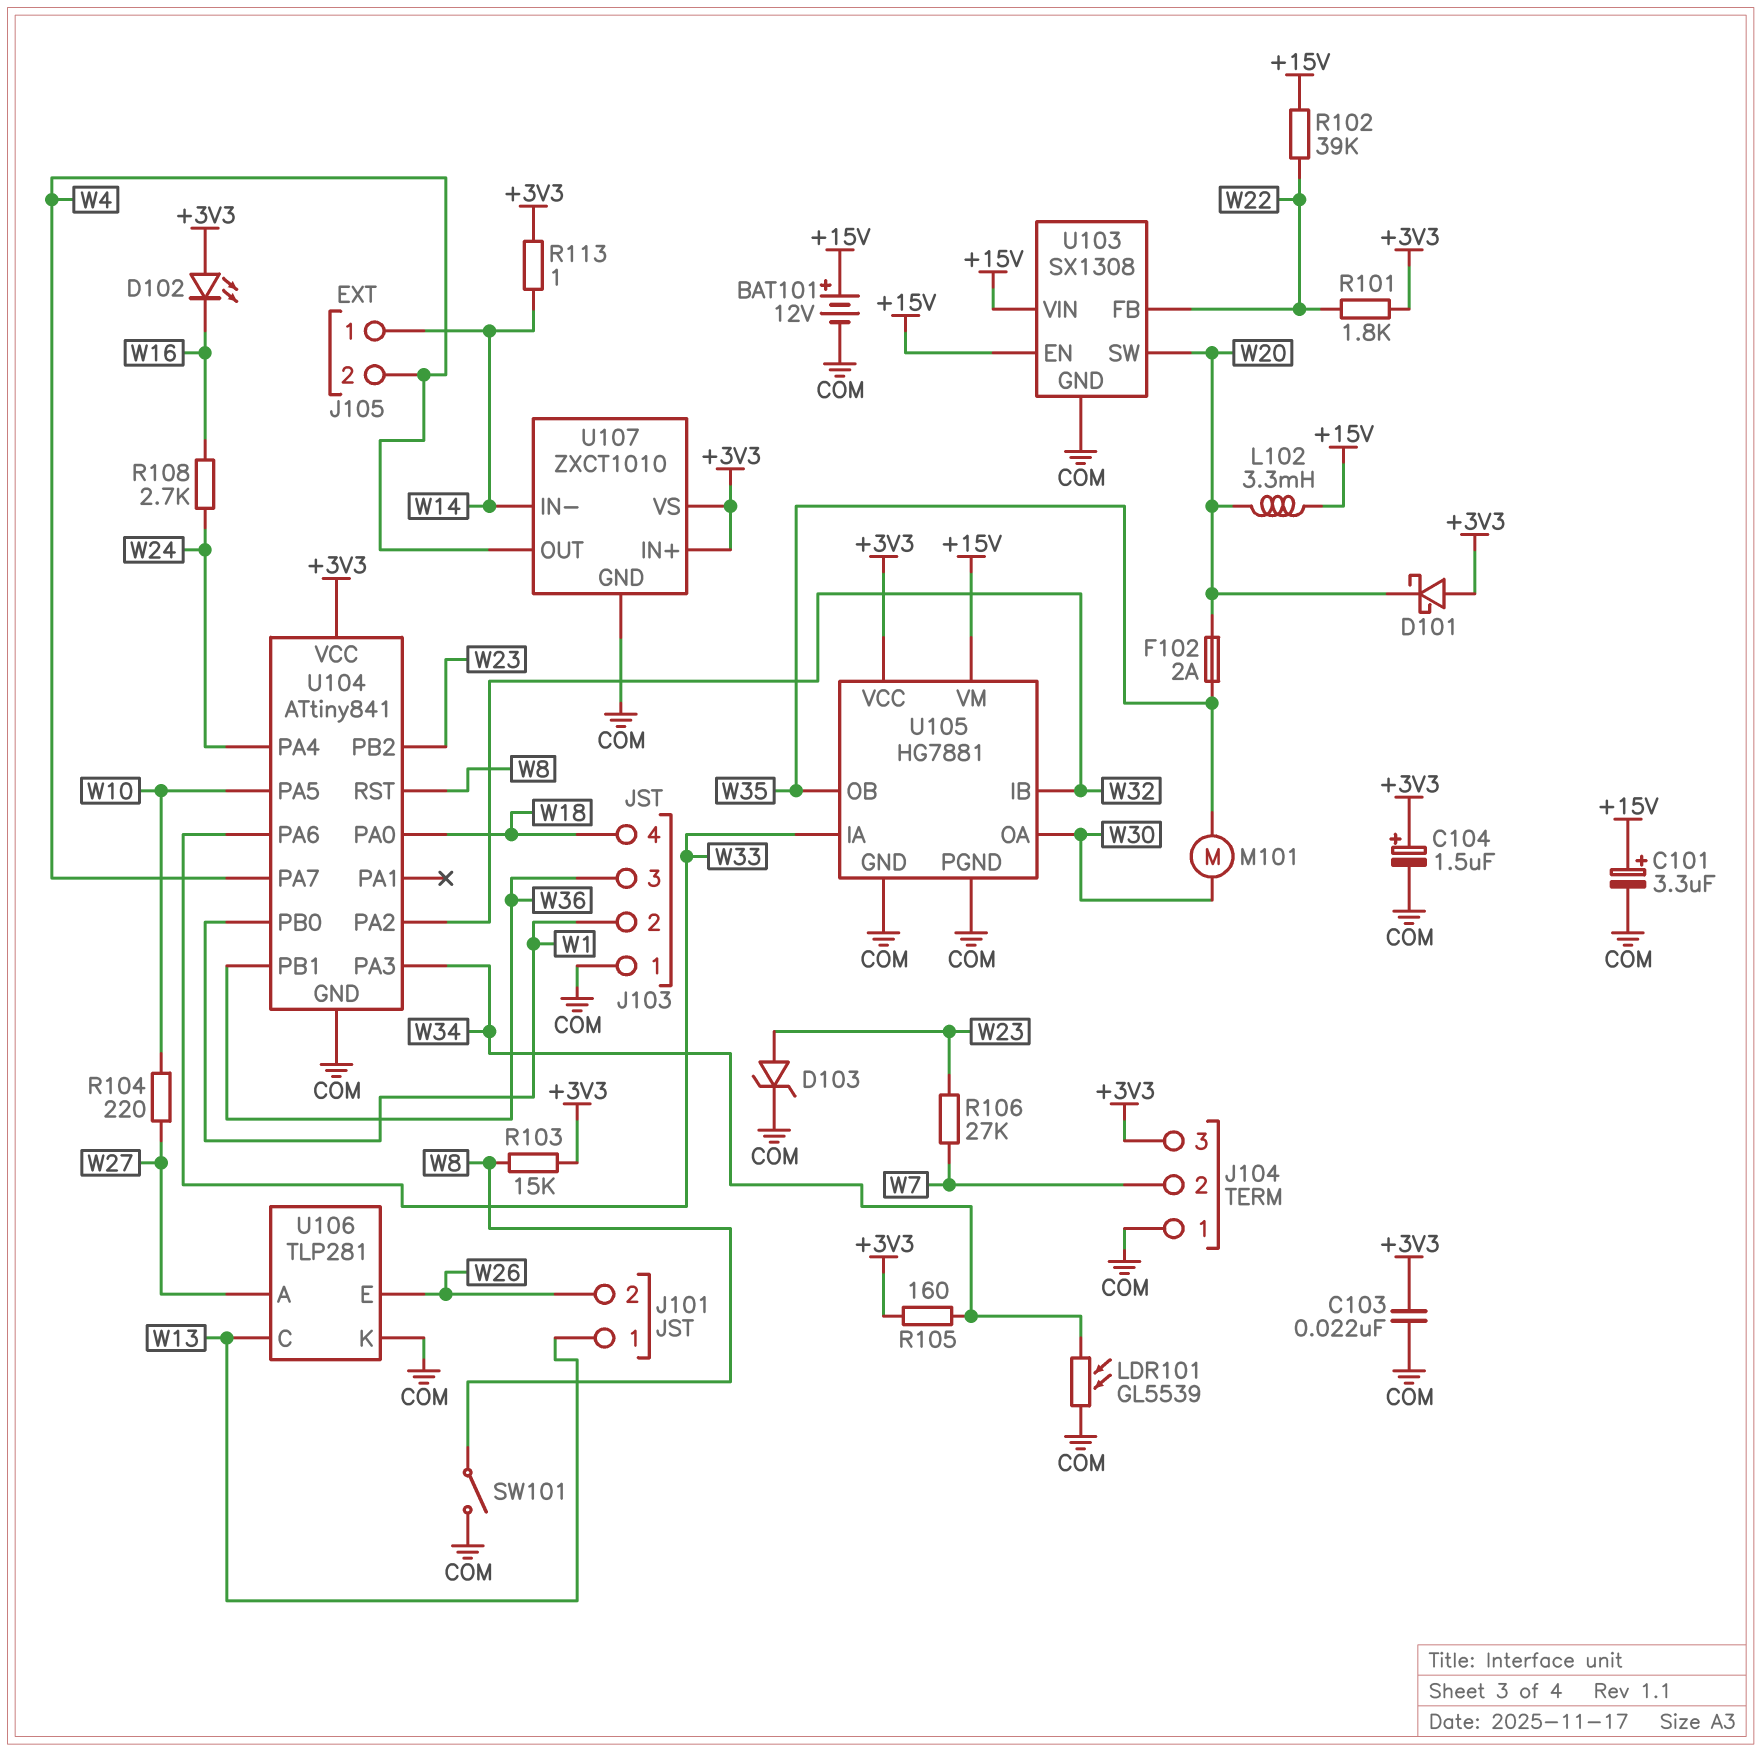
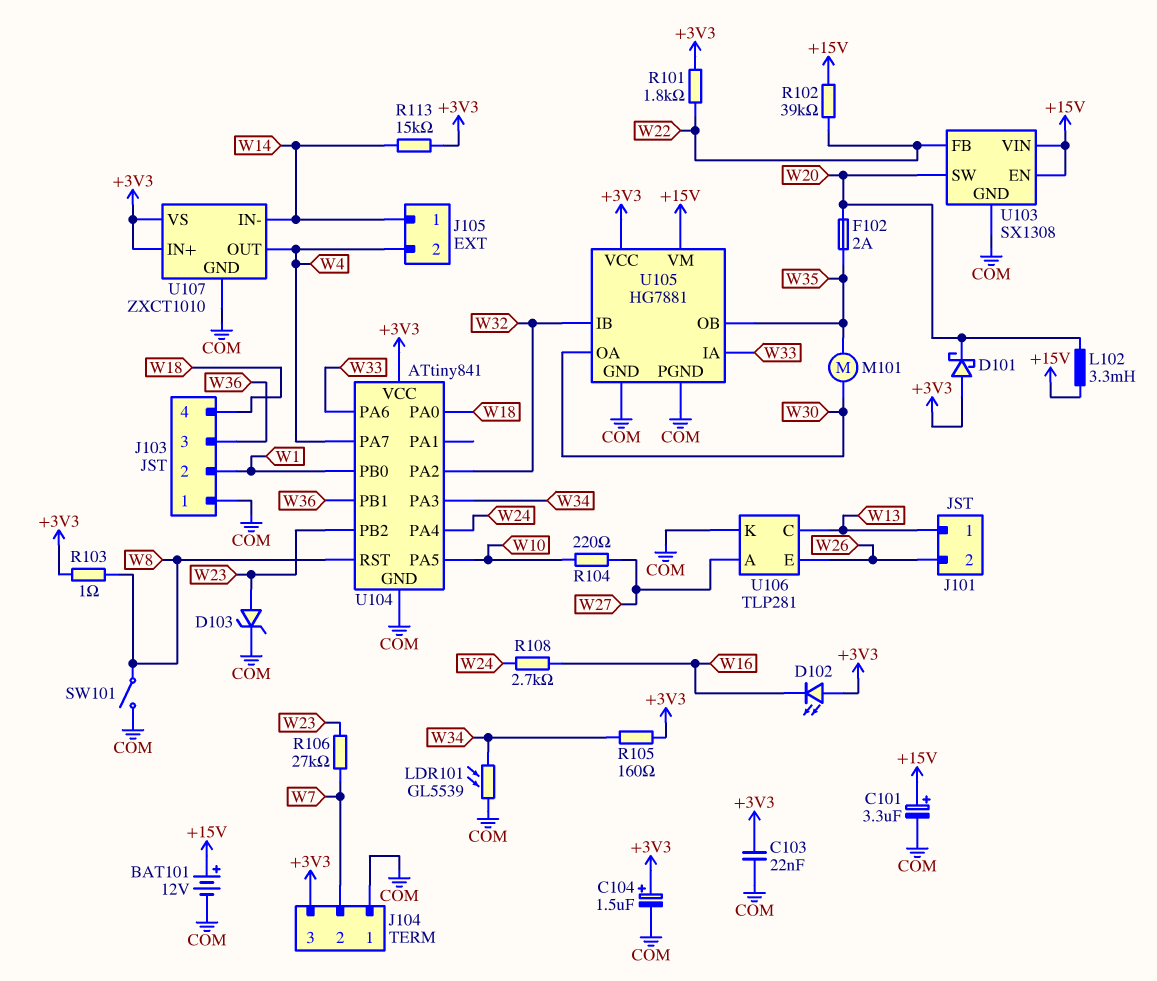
R103: 15k (+3V3, W8) -> 1 (+3V3, W8)
R113: 1 (+3V3, W14) -> 15k (+3V3, W14)

